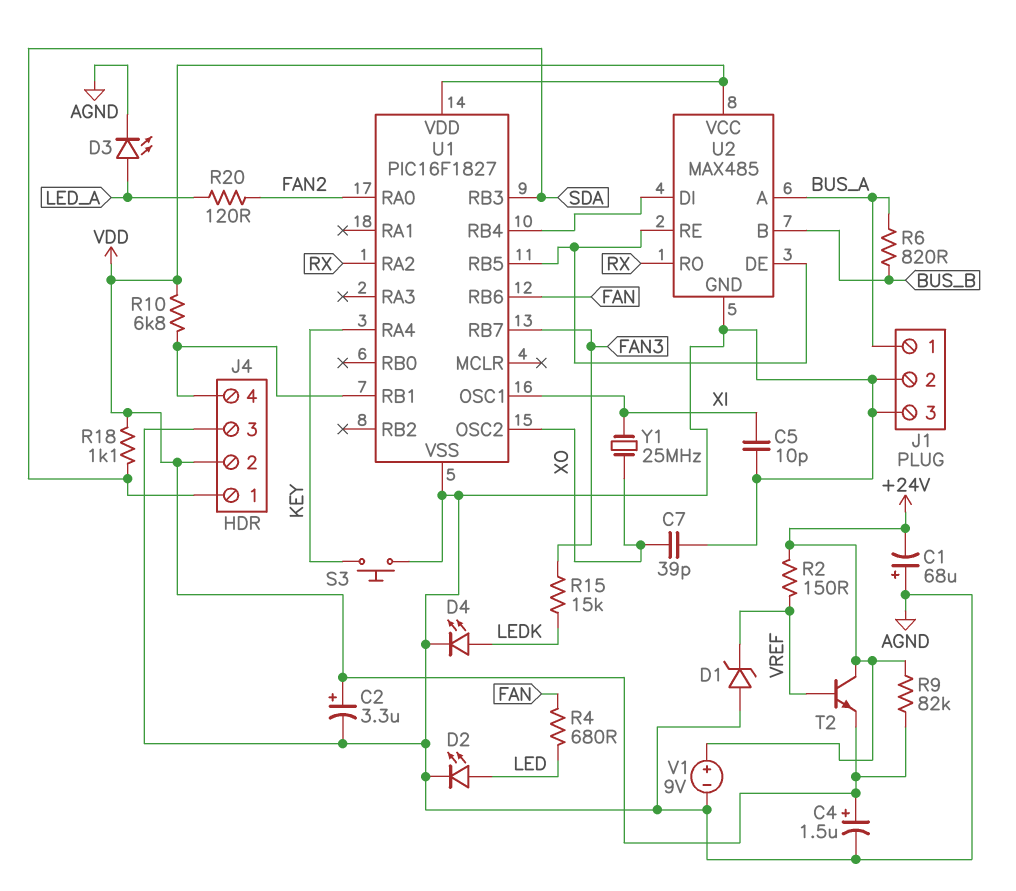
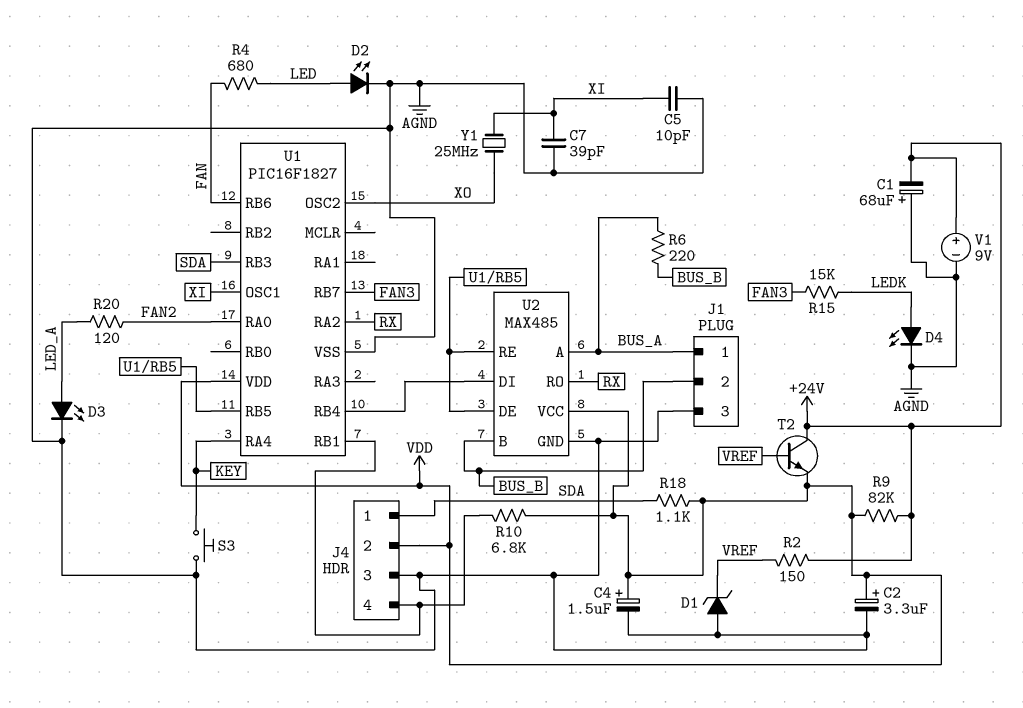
C7: 39pF (AGND, XO) -> 39pF (AGND, XI)
J1 pin 2: AGND -> BUS_B
R6: 820 (BUS_A, BUS_B) -> 220 (BUS_A, BUS_B)

